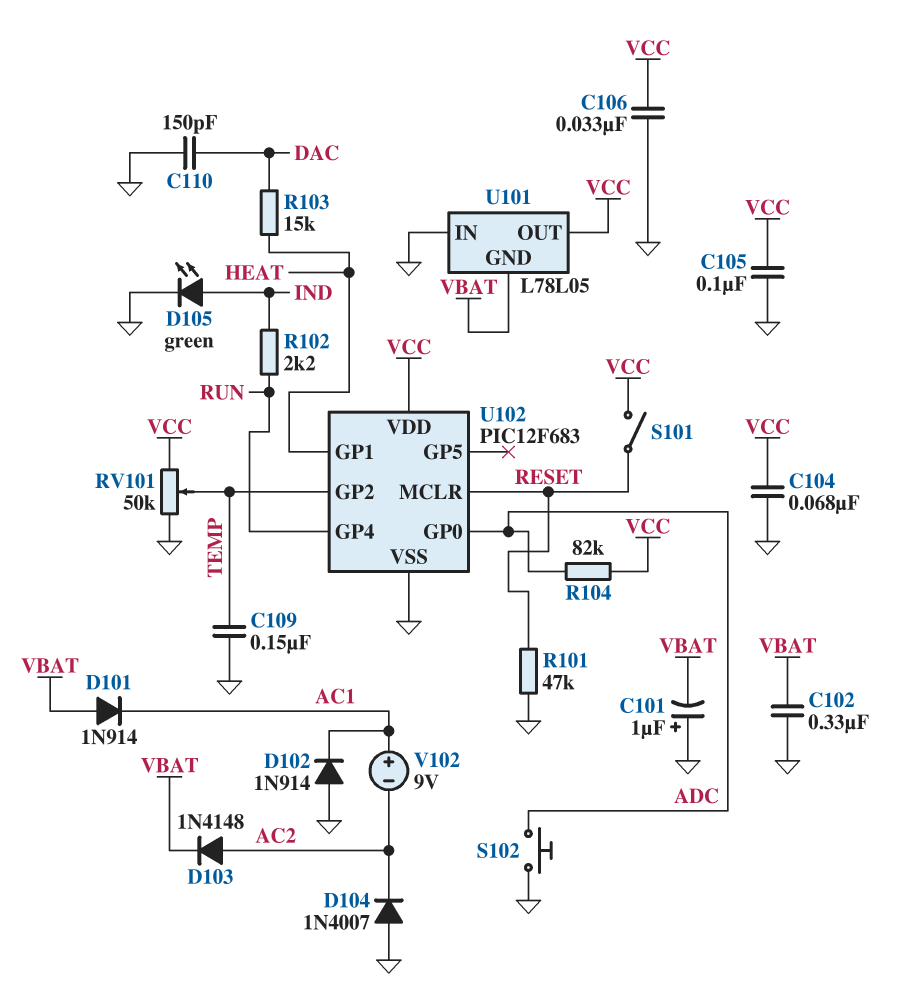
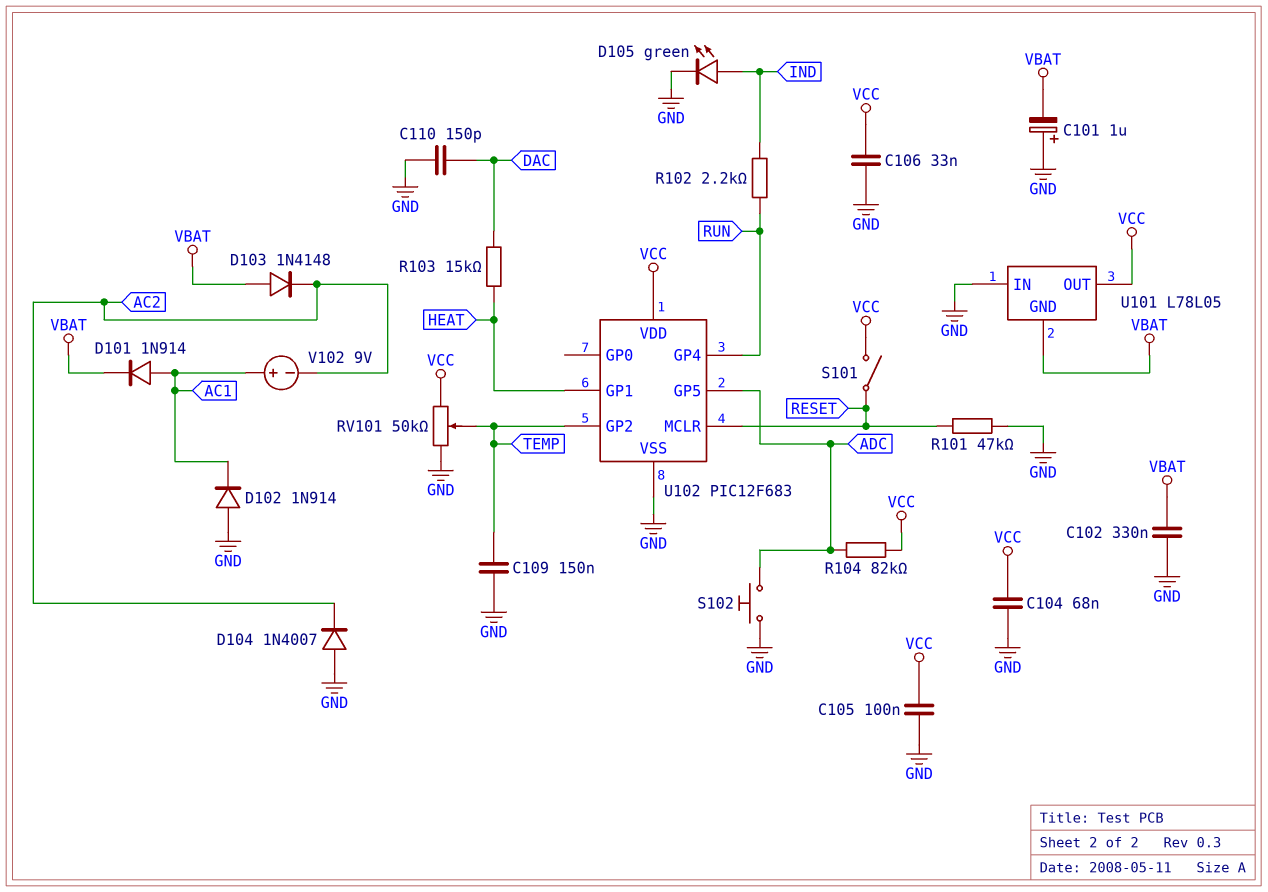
D101: diode 1N914 (A VBAT, K AC1) -> diode 1N914 (A AC1, K VBAT)
D103: diode 1N4148 (A AC2, K VBAT) -> diode 1N4148 (A VBAT, K AC2)
U102 pin GP0: ADC -> none
U102 pin GP5: none -> ADC

